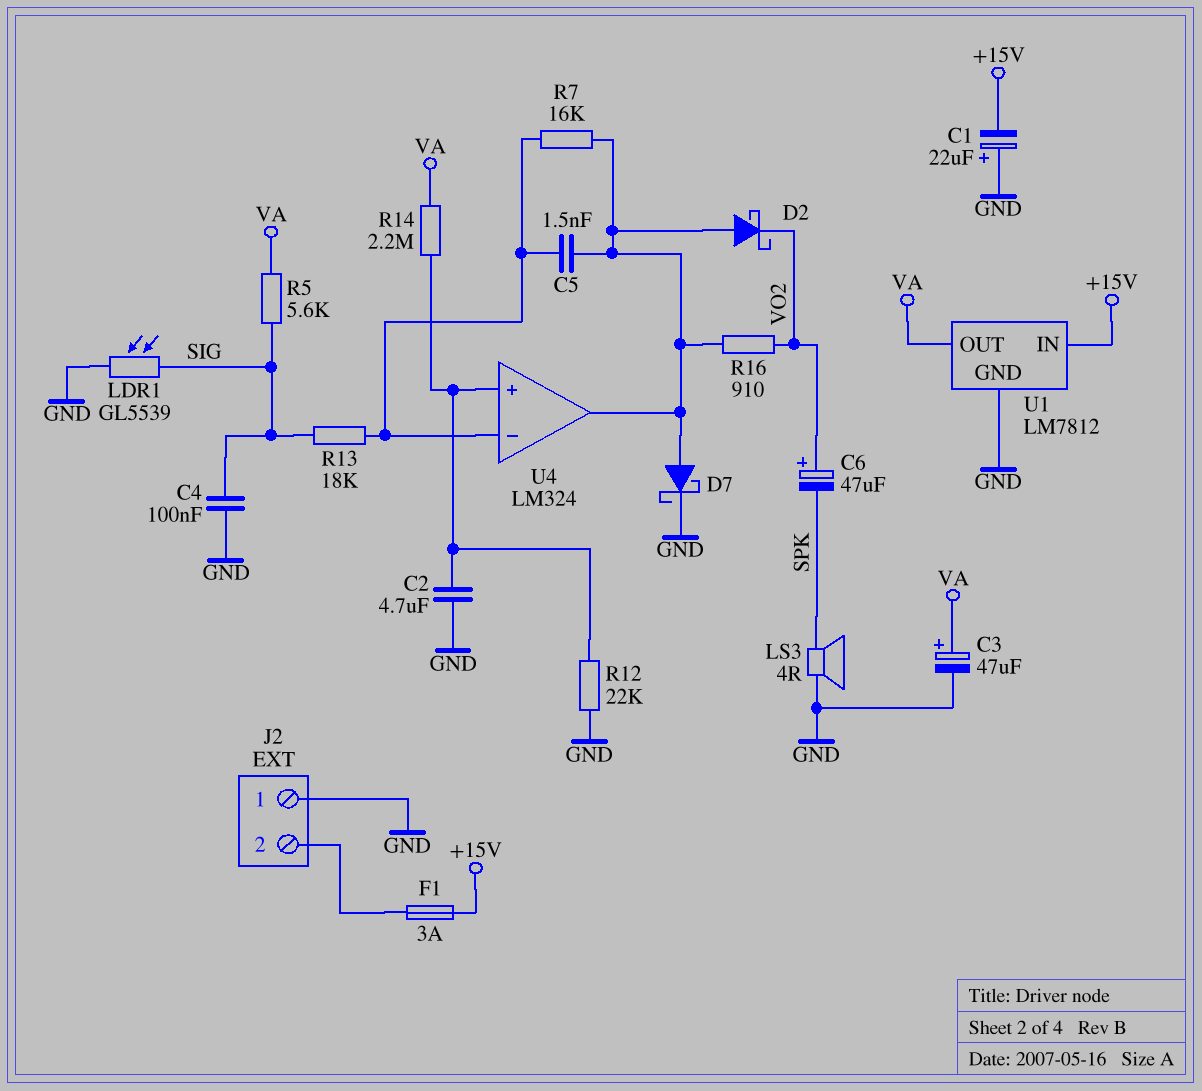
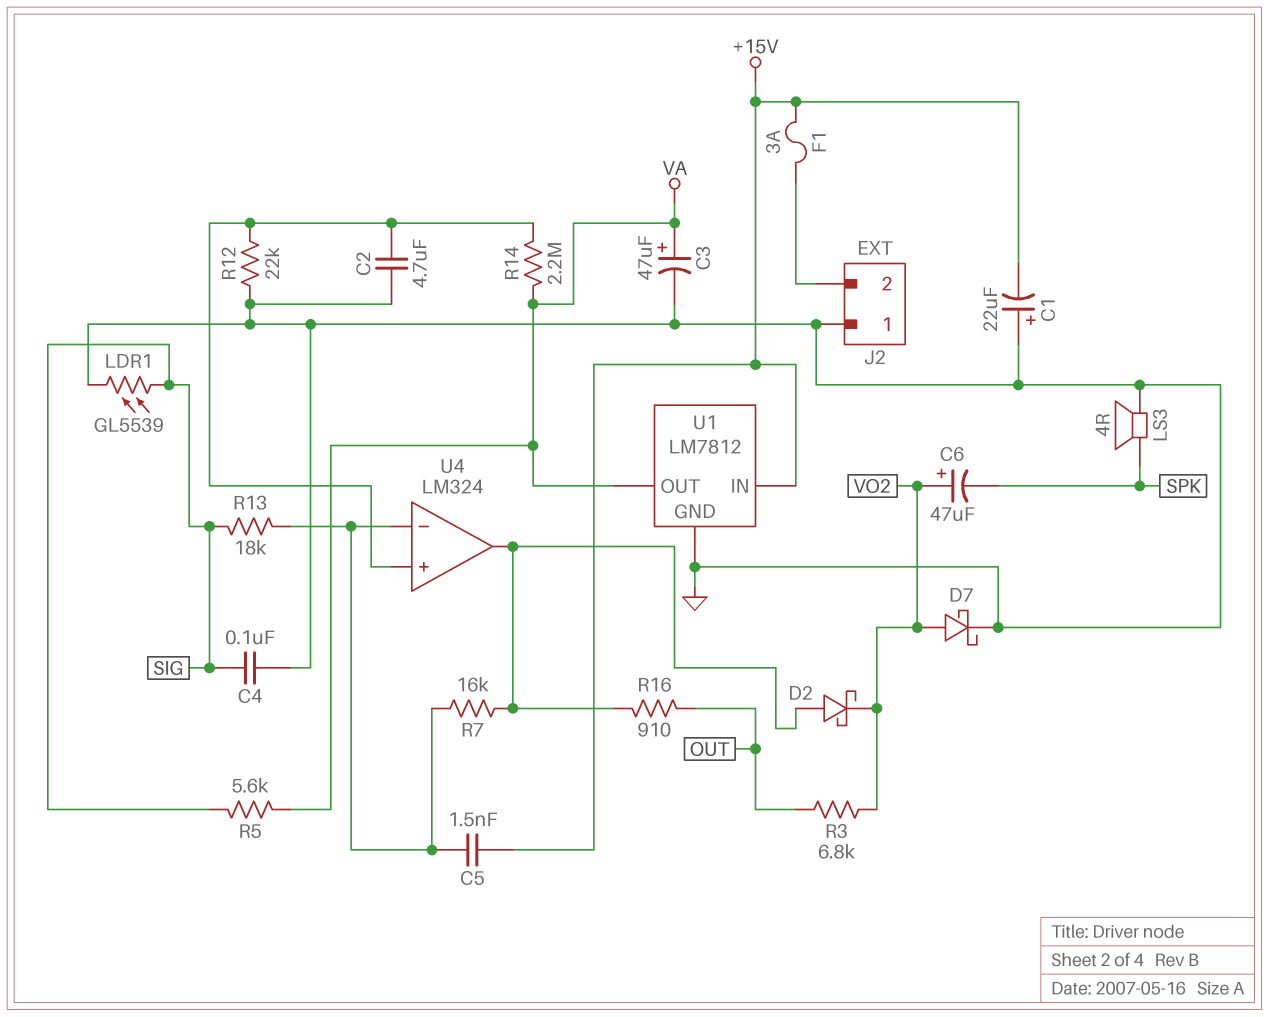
C5: 1.5nF (U4/in-, U4/out) -> 1.5nF (+15V, U4/in-)
D7: schottky (A U4/out, K GND) -> schottky (A VO2, K GND)
R3: none -> 6.8k (OUT, VO2)
R16: 910 (U4/out, VO2) -> 910 (OUT, U4/out)

